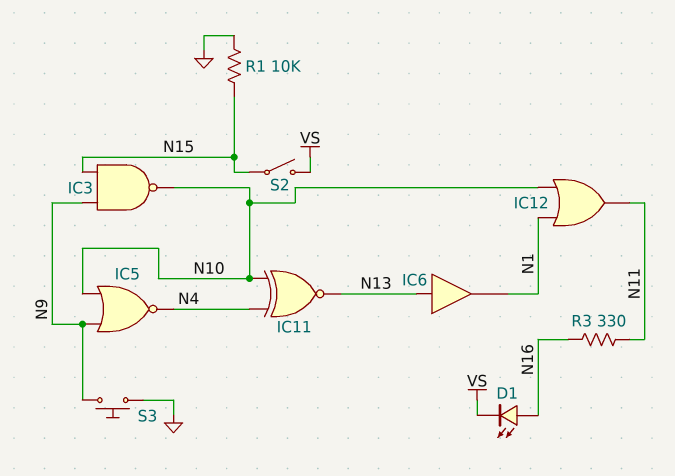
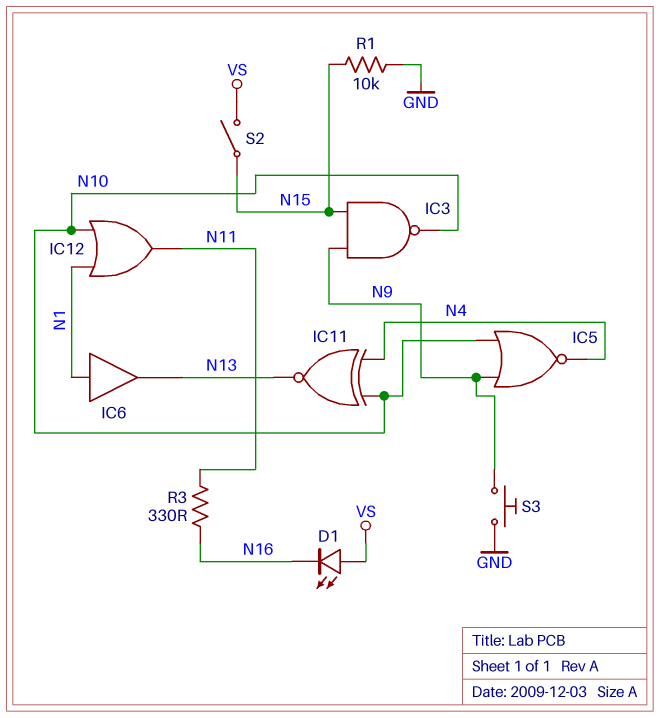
D1: LED (A N16, K VS) -> LED (A VS, K N16)
IC6: buffer (in N13, out N1) -> buffer (in N1, out N13)

